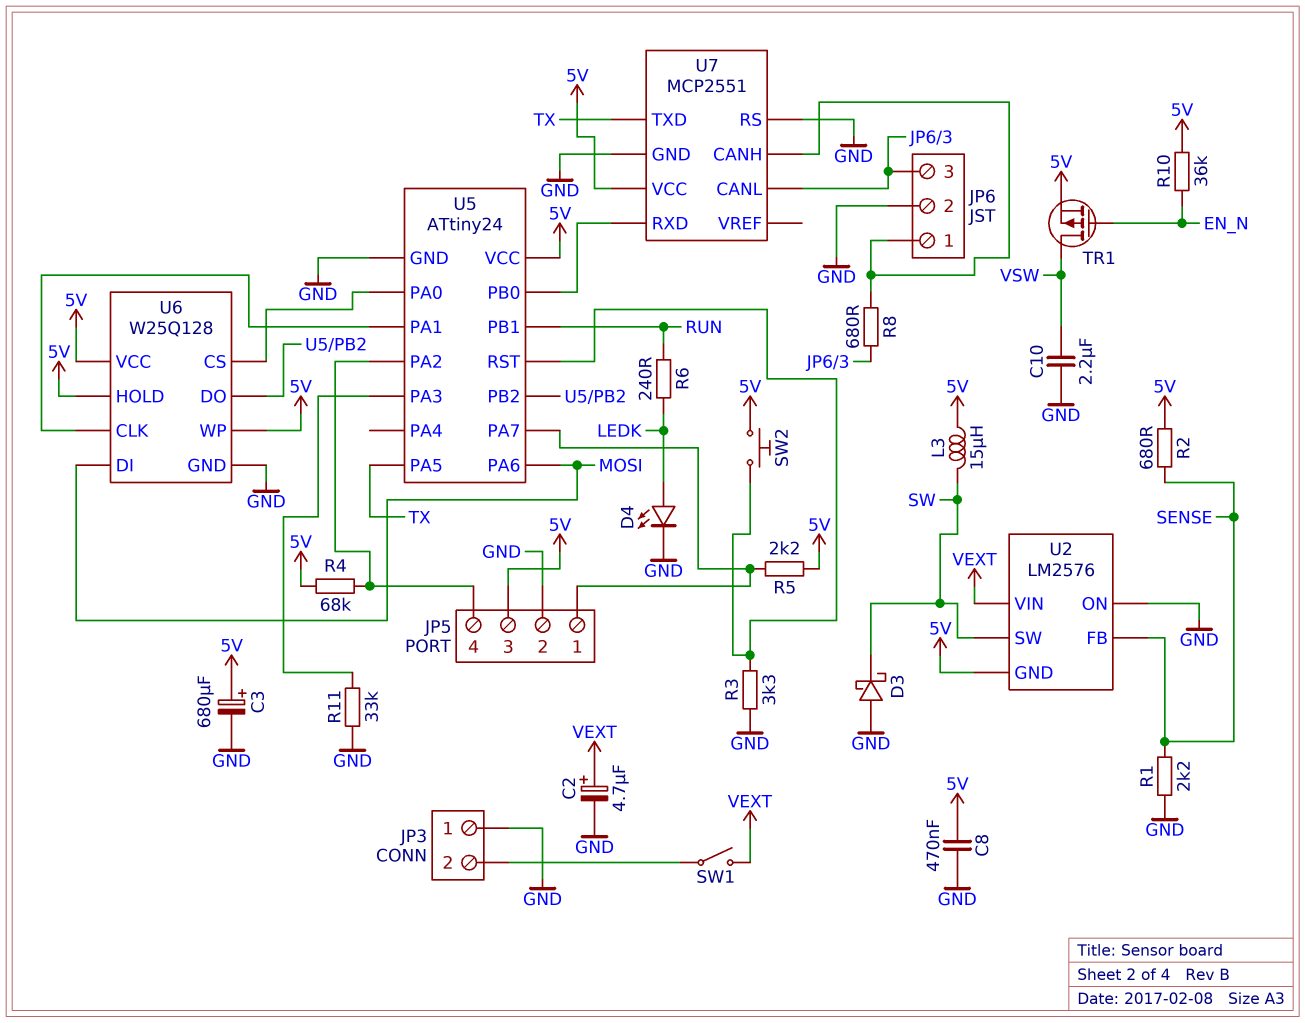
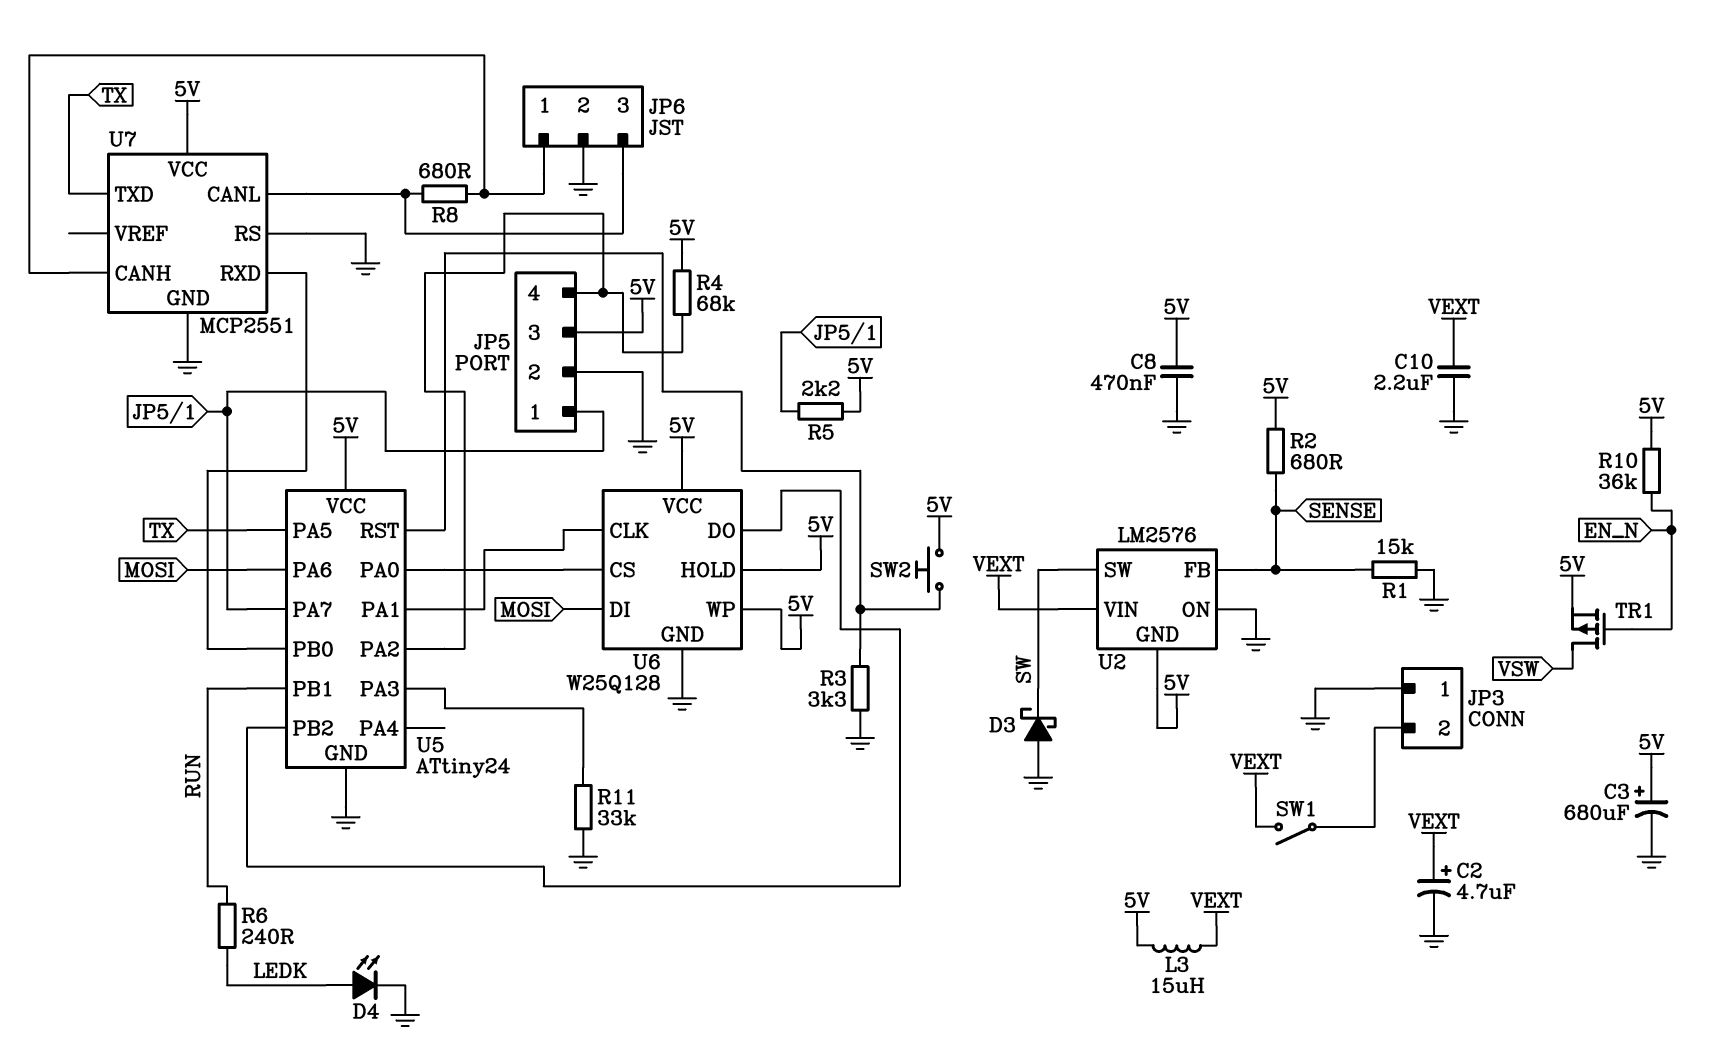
C10: 2.2uF (GND, VSW) -> 2.2uF (GND, VEXT)
L3: 15uH (5V, SW) -> 15uH (5V, VEXT)
R1: 2.2k (GND, SENSE) -> 15k (GND, SENSE)

